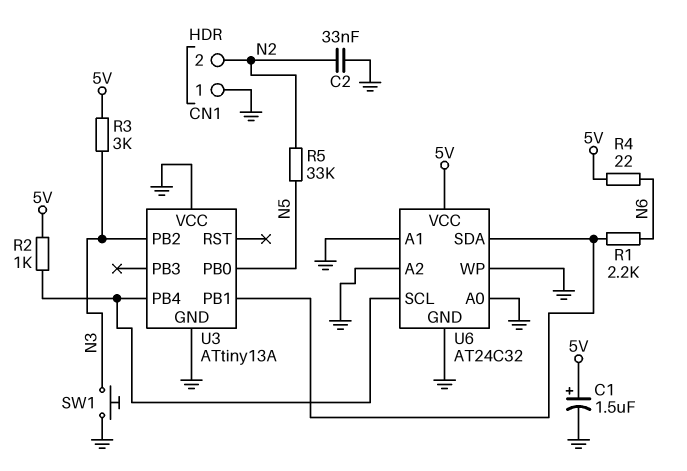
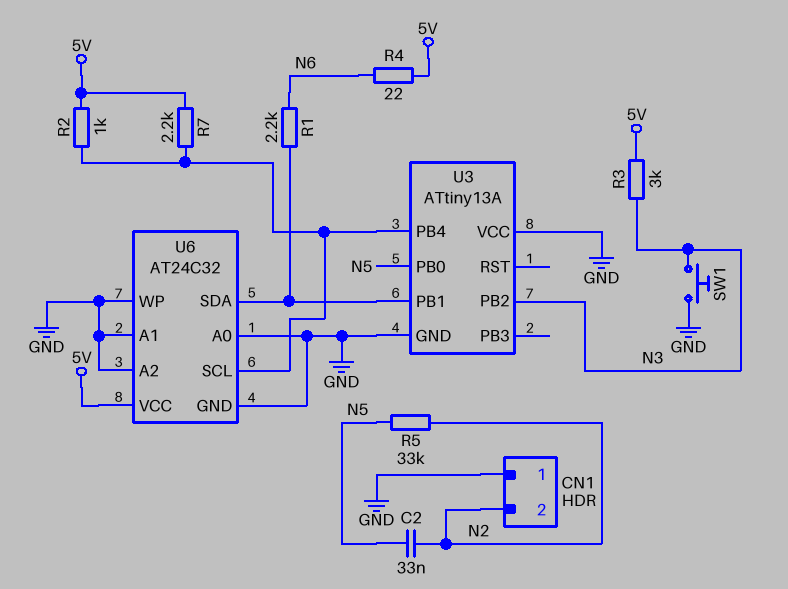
C1: 1.5uF (plus 5V, minus GND) -> none
C2: 33nF (GND, N2) -> 33nF (N2, N5)
R7: none -> 2.2k (5V, U3/PB4)

